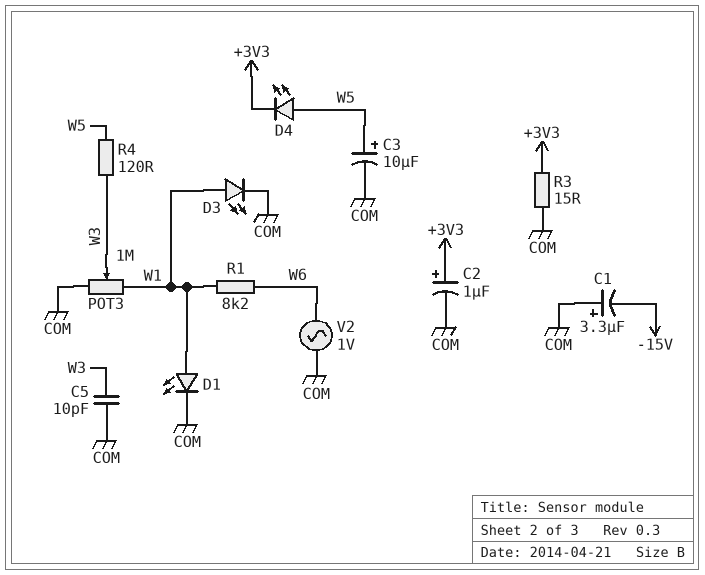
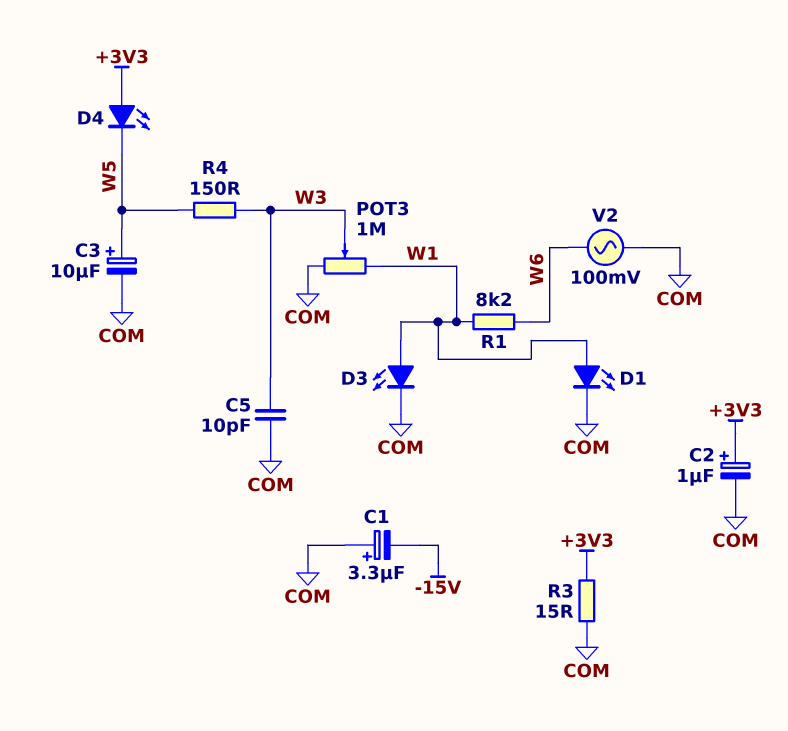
D4: LED (A W5, K +3V3) -> LED (A +3V3, K W5)
R4: 120 (W3, W5) -> 150 (W3, W5)
V2: AC 1V (COM, W6) -> AC 100mV (COM, W6)

